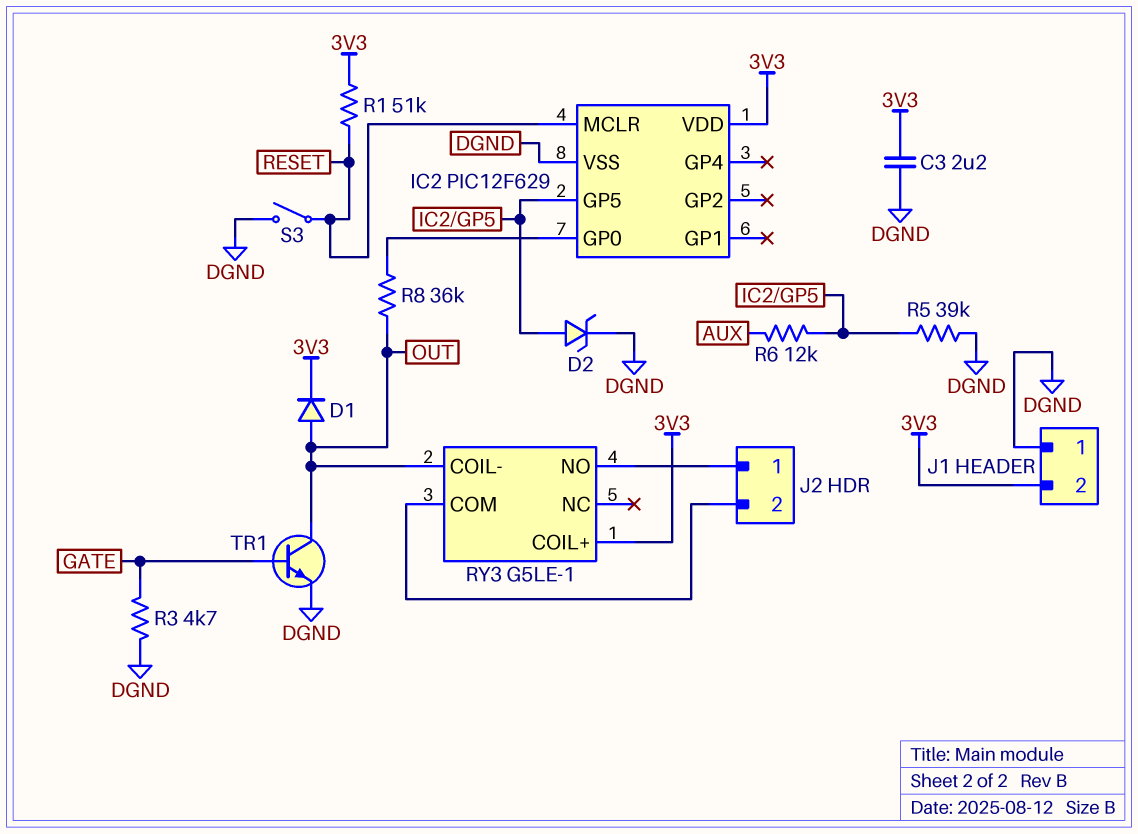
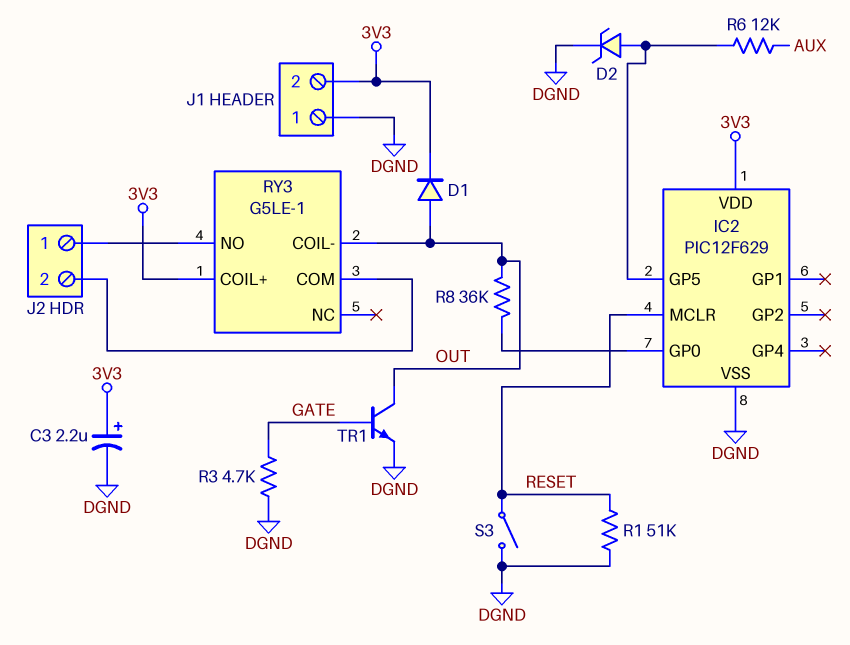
C3: 2.2uF (3V3, DGND) -> 2.2uF (plus 3V3, minus DGND)
R1: 51k (3V3, RESET) -> 51k (DGND, RESET)
R5: 39k (DGND, IC2/GP5) -> none

